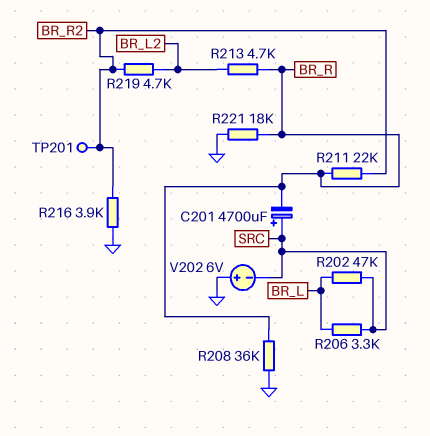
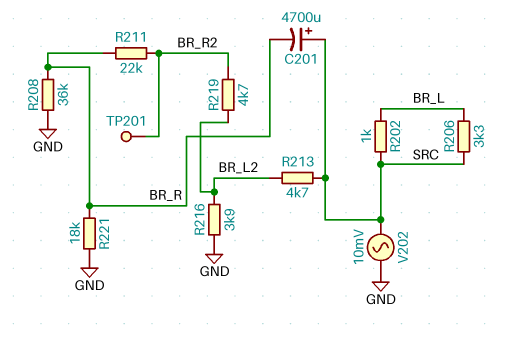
R202: 47k (BR_L, SRC) -> 1k (BR_L, SRC)
R213: 4.7k (BR_L2, BR_R) -> 4.7k (BR_L2, SRC)
R216: 3.9k (BR_R2, GND) -> 3.9k (BR_L2, GND)
V202: 6V (plus GND, minus SRC) -> AC 10mV (GND, SRC)

